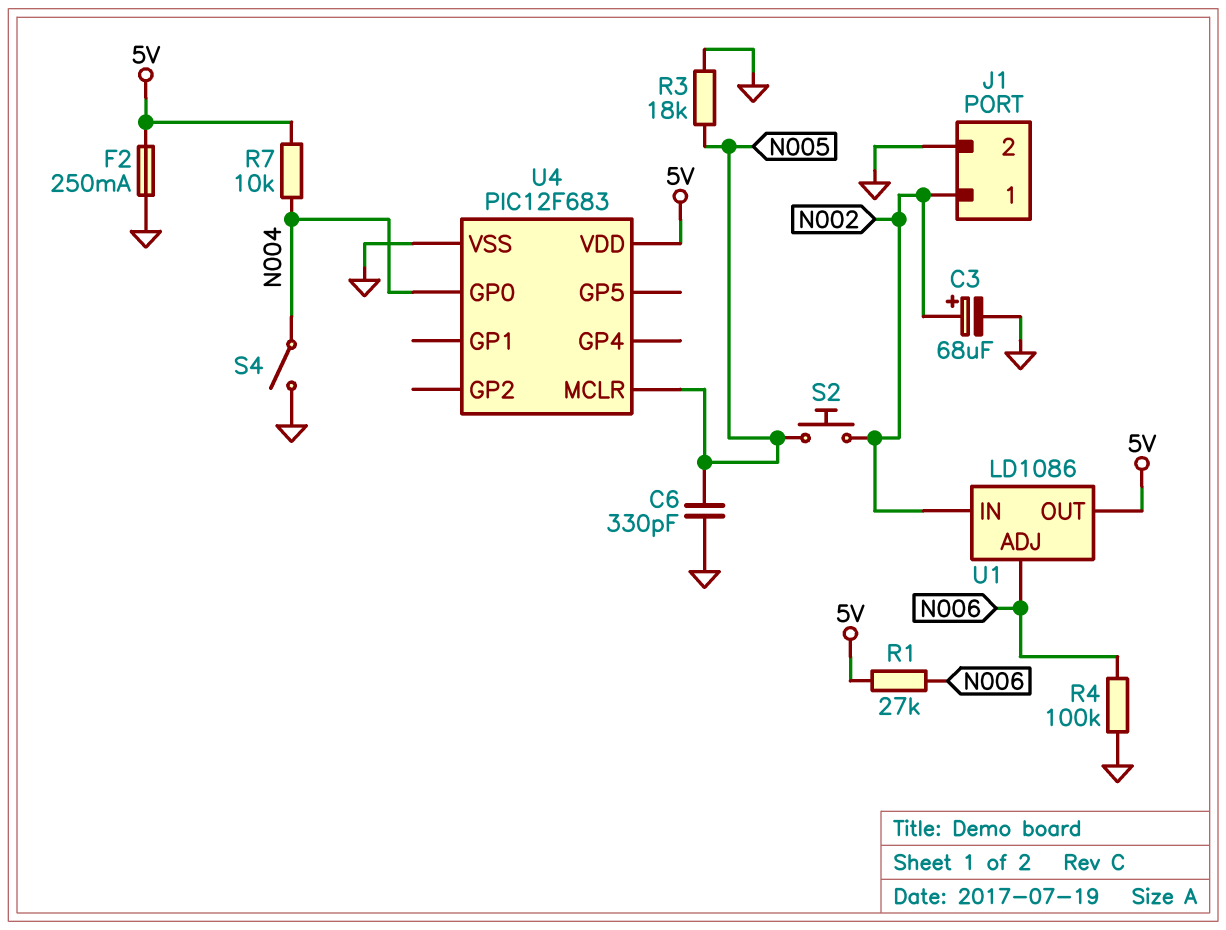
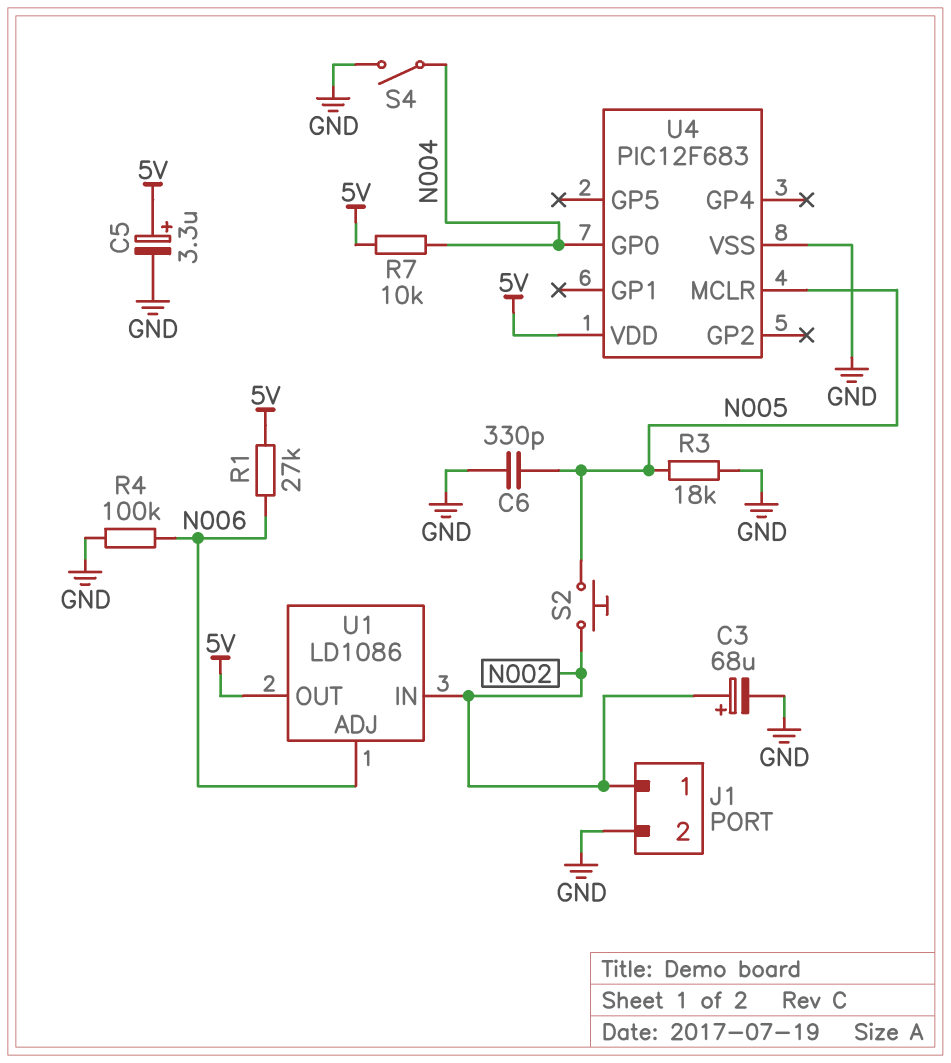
C5: none -> 3.3uF (plus 5V, minus GND)
F2: 250mA (5V, GND) -> none

